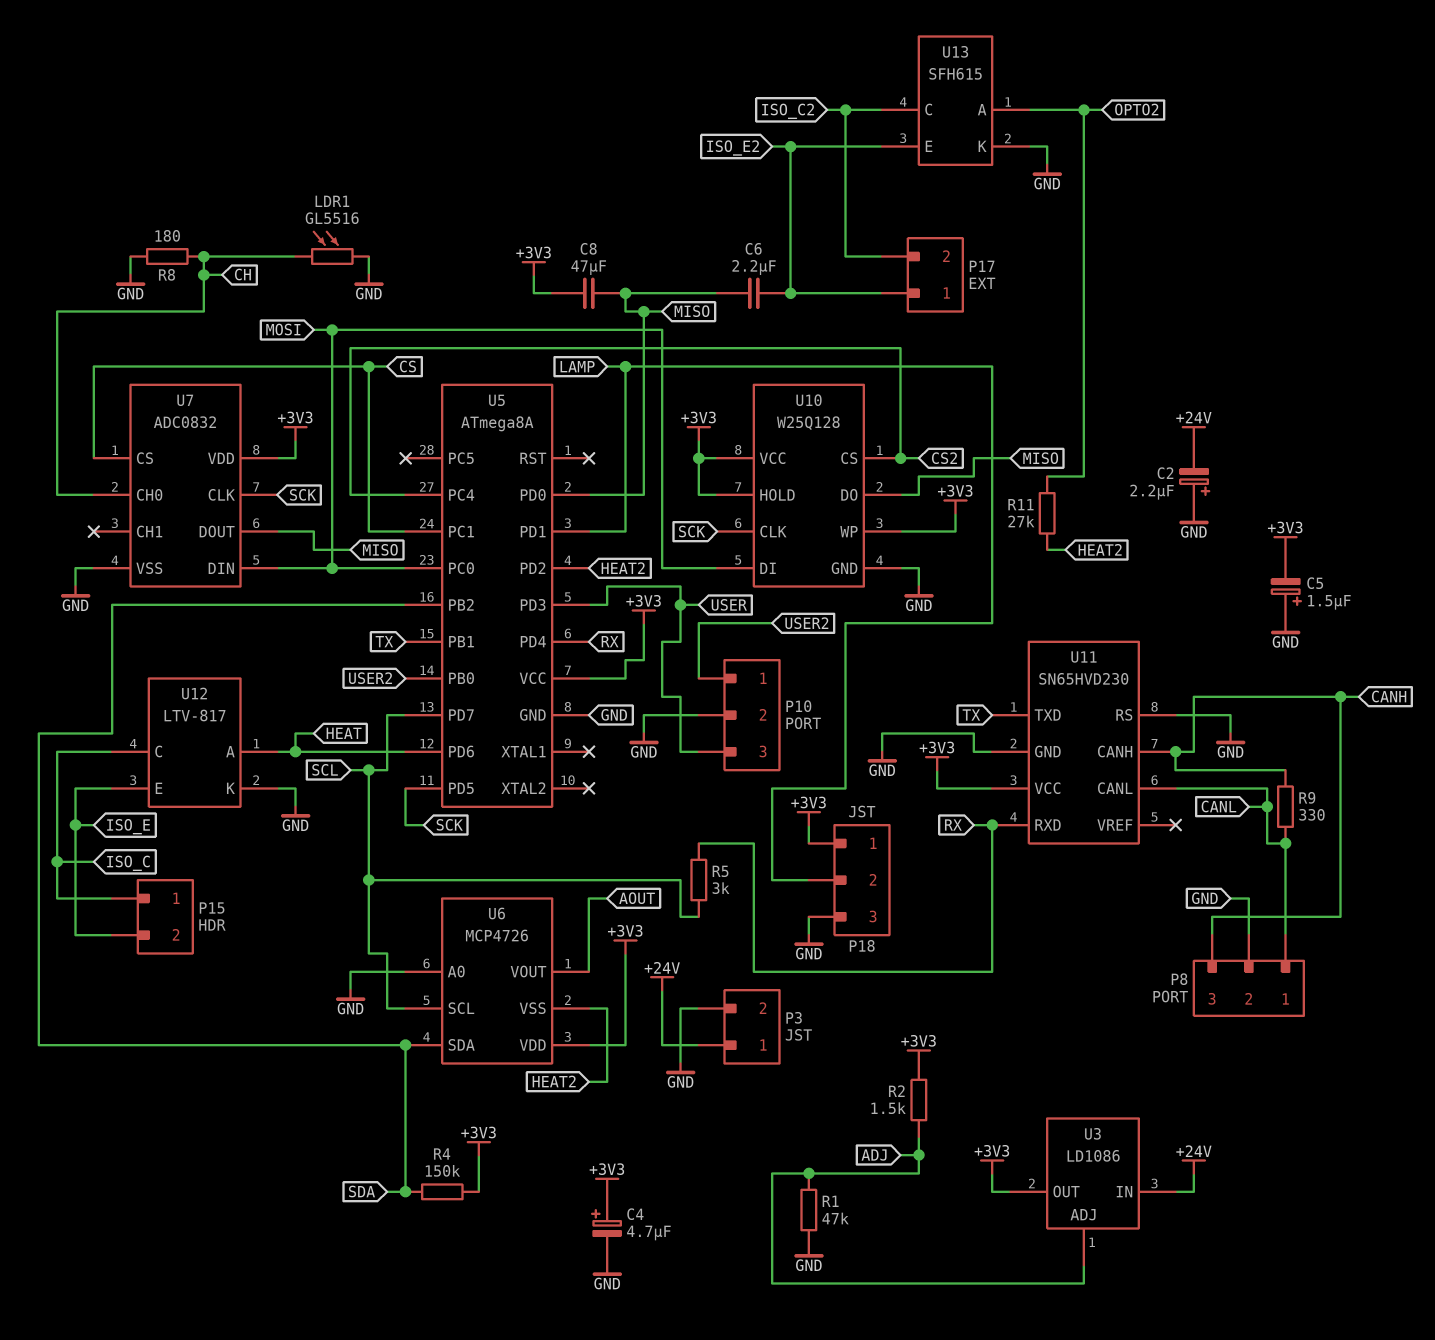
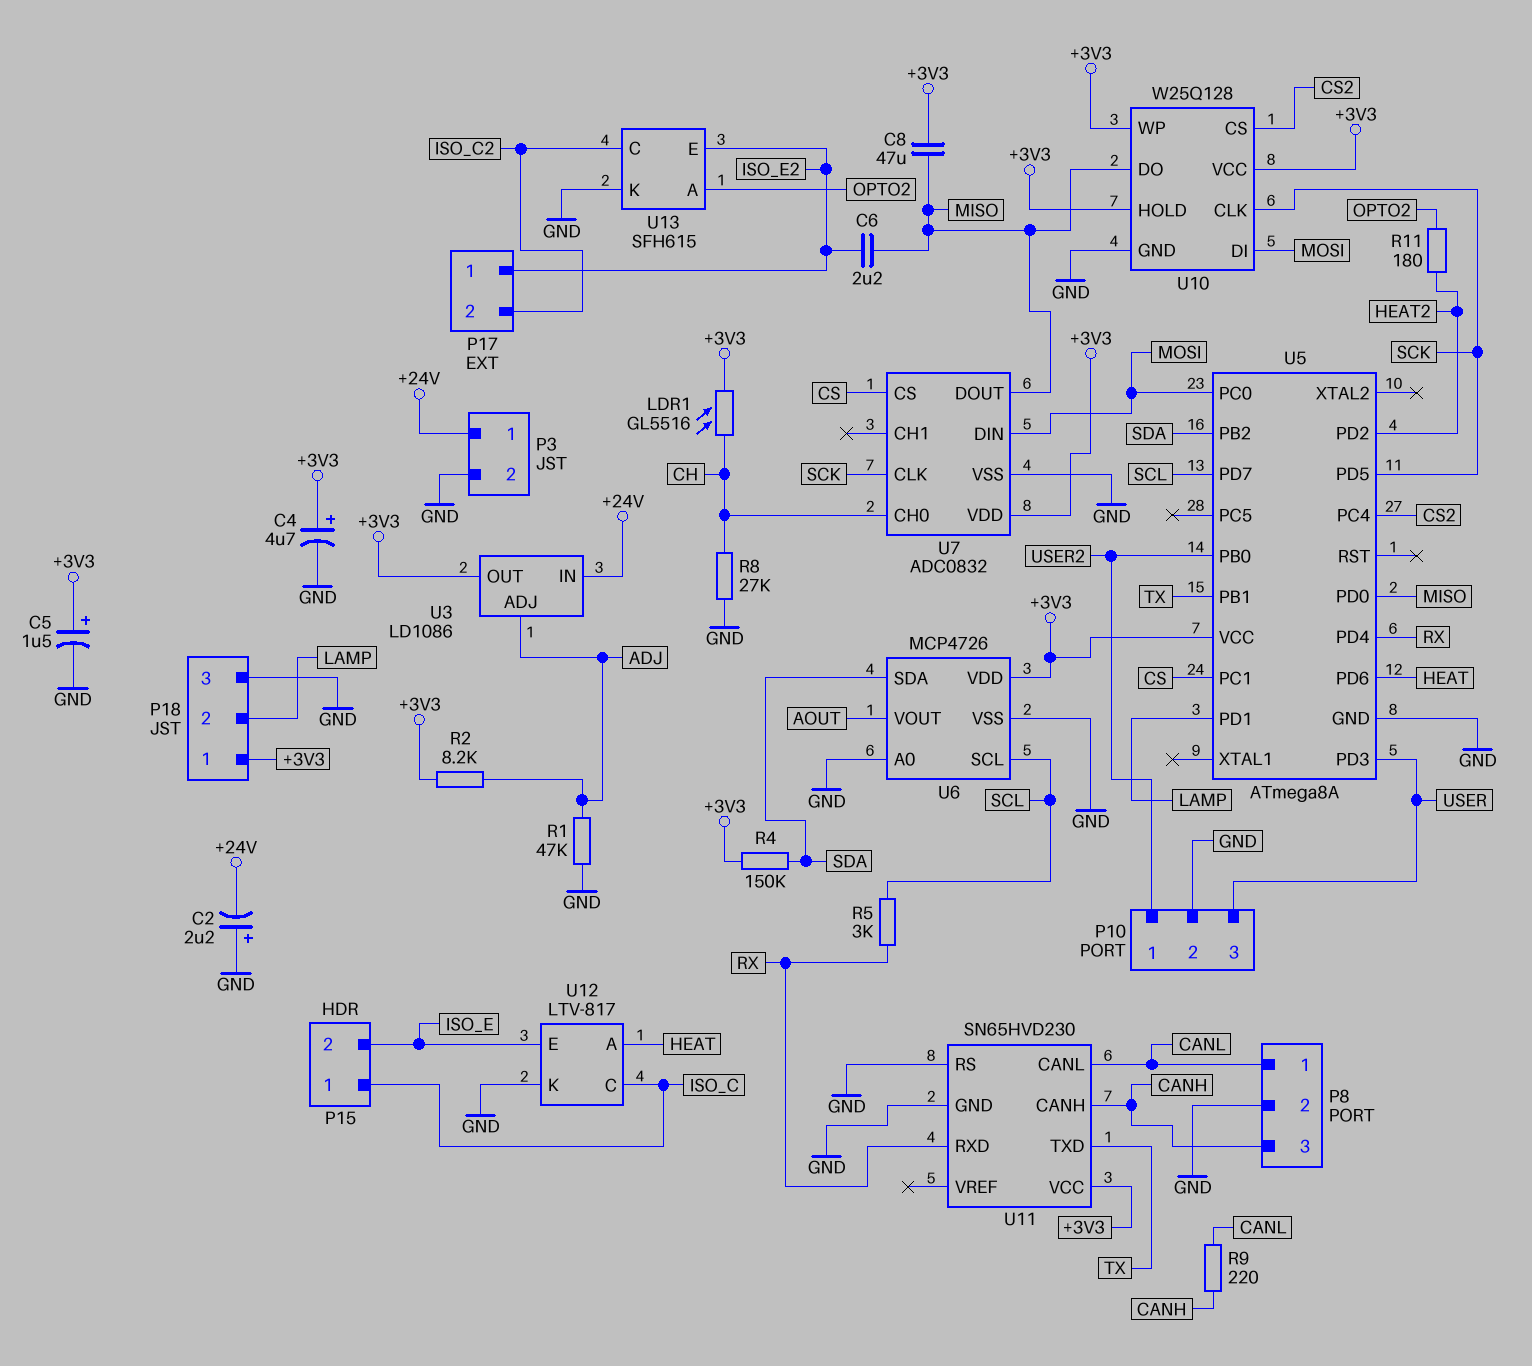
C5: 1.5uF (plus GND, minus +3V3) -> 1.5uF (plus +3V3, minus GND)
LDR1: GL5516 (CH, GND) -> GL5516 (+3V3, CH)
R2: 1.5k (+3V3, ADJ) -> 8.2k (+3V3, ADJ)
R8: 180 (CH, GND) -> 27k (CH, GND)
R9: 330 (CANH, CANL) -> 220 (CANH, CANL)
R11: 27k (HEAT2, OPTO2) -> 180 (HEAT2, OPTO2)
U6 pin VSS: HEAT2 -> GND

